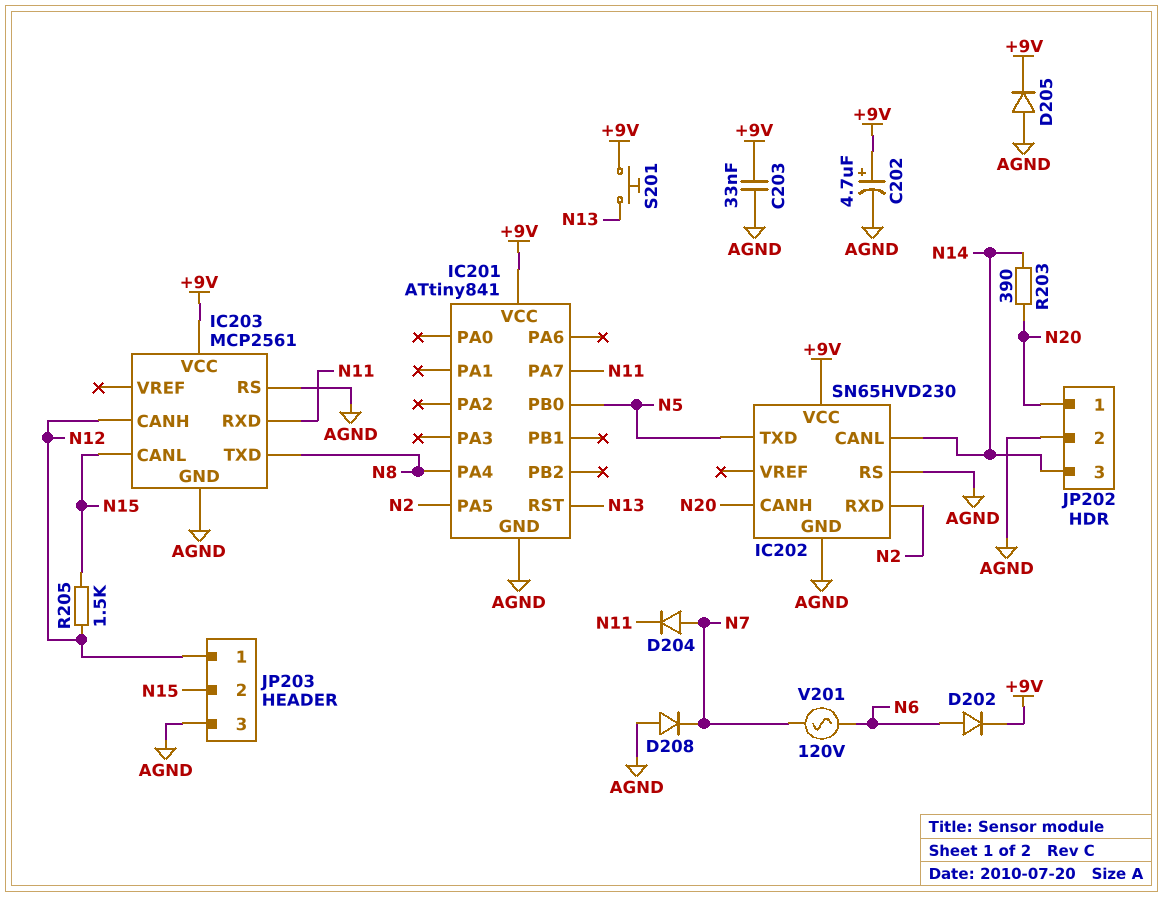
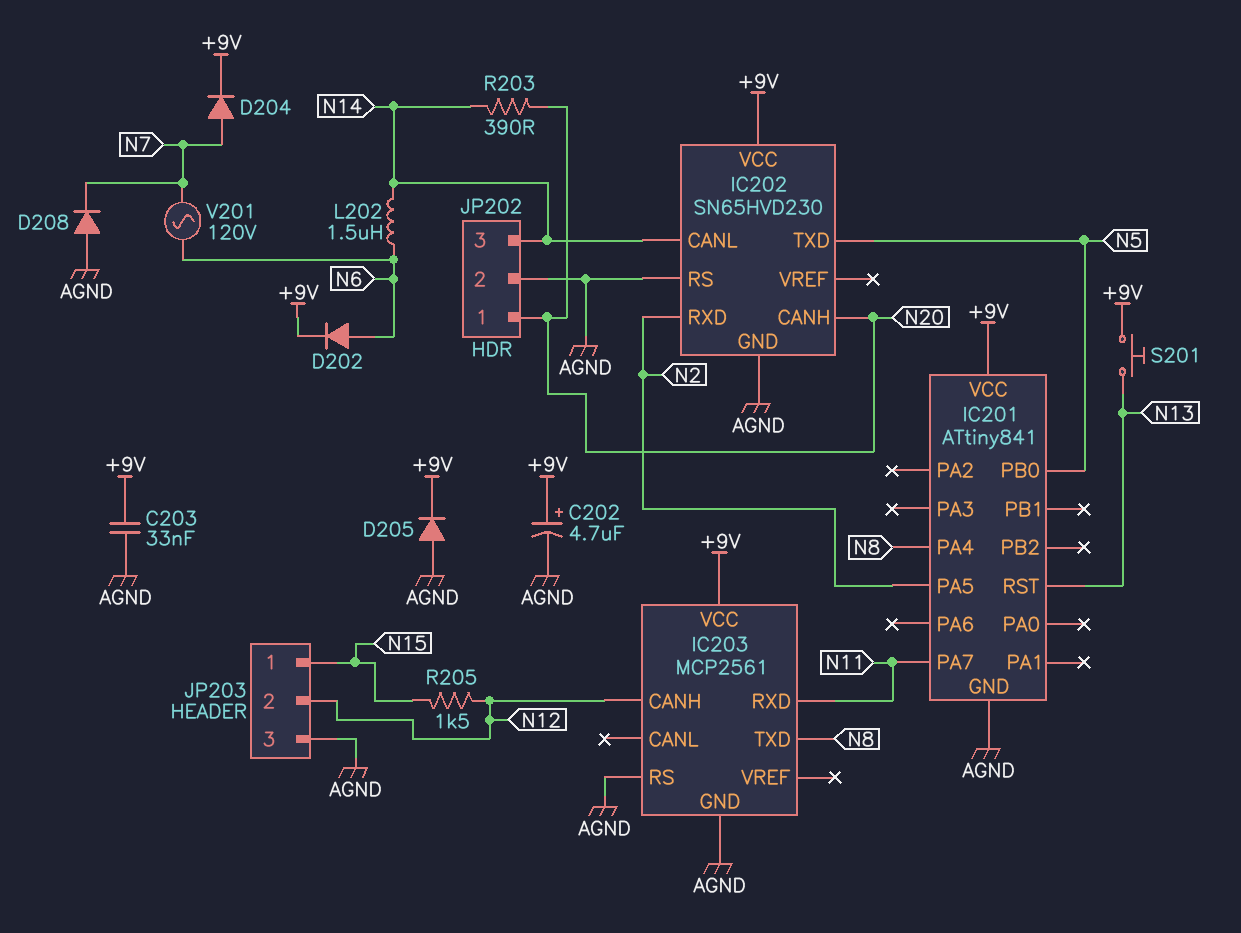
D204: diode (A N7, K N11) -> diode (A N7, K +9V)
IC203 pin CANL: N15 -> none
JP203 pin 1: N12 -> N15
JP203 pin 2: N15 -> N12
L202: none -> 1.5uH (N6, N14)

